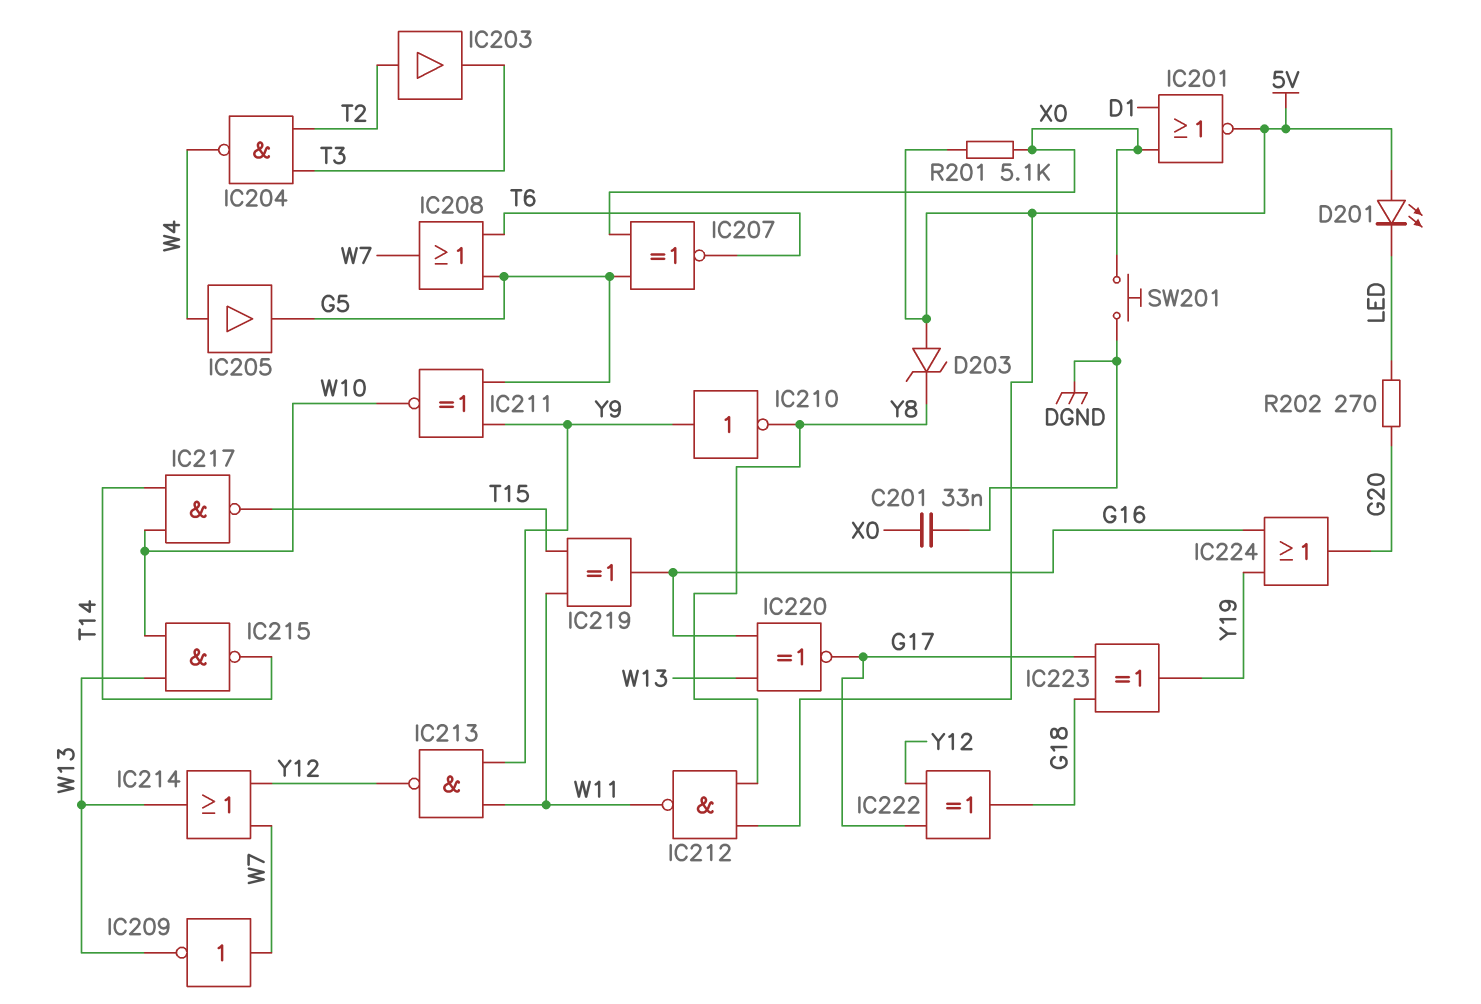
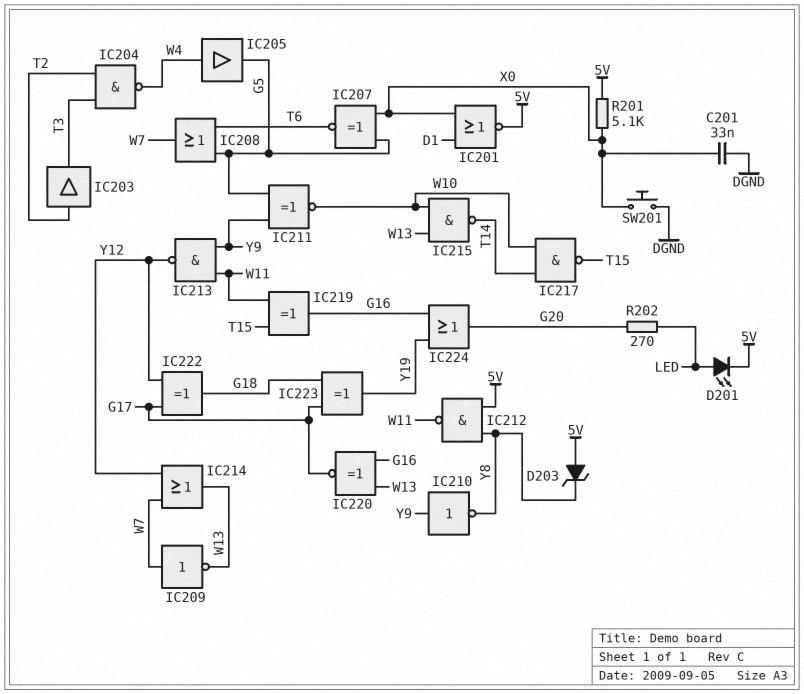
D201: LED (A 5V, K LED) -> LED (A LED, K 5V)

